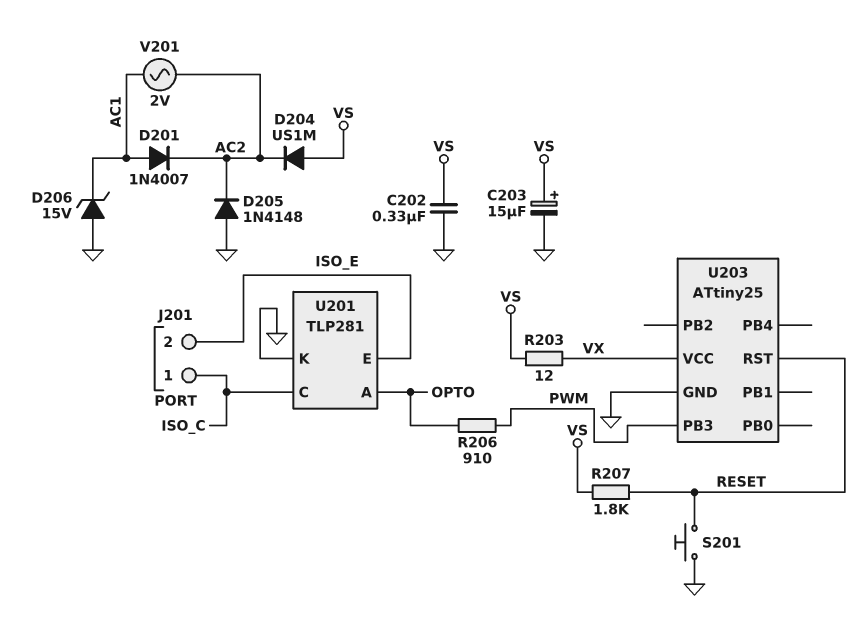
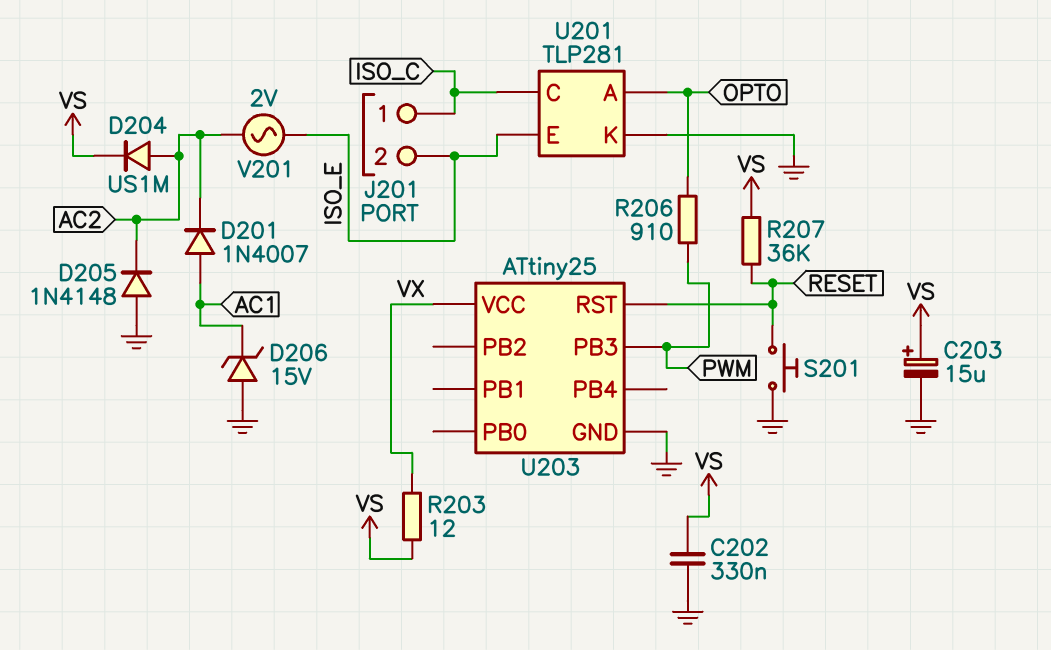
D204: diode US1M (A VS, K AC2) -> diode US1M (A AC2, K VS)
R207: 1.8k (RESET, VS) -> 36k (RESET, VS)
V201: AC 2V (AC1, AC2) -> AC 2V (AC2, ISO_E)

